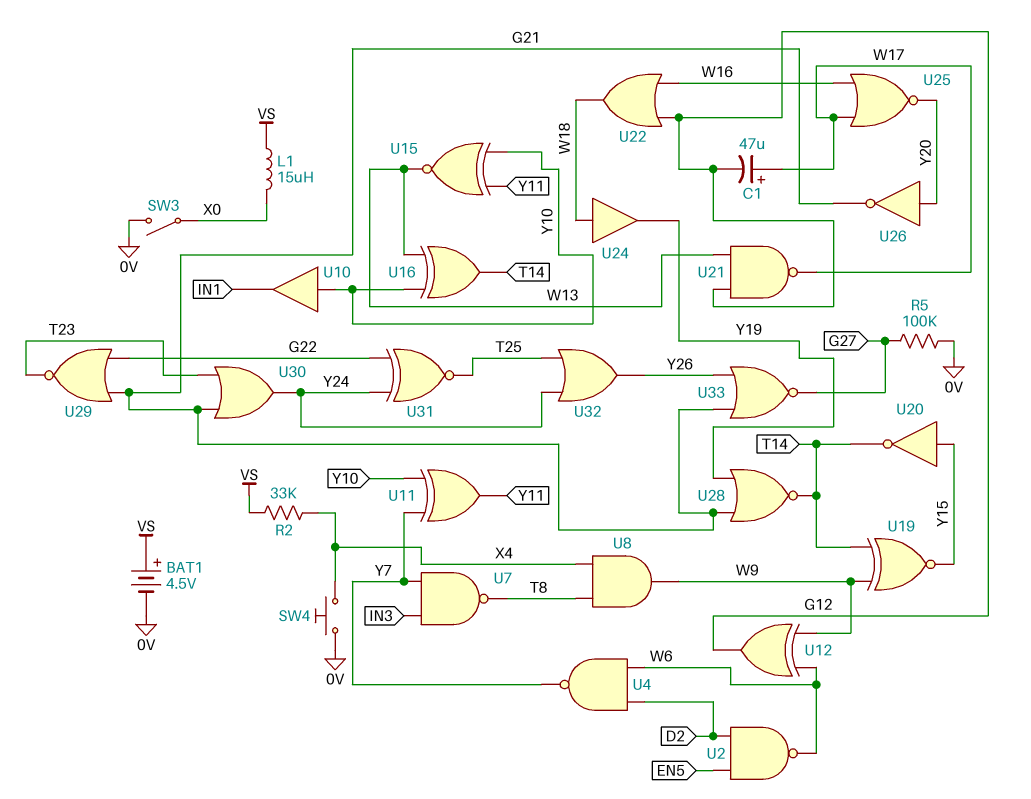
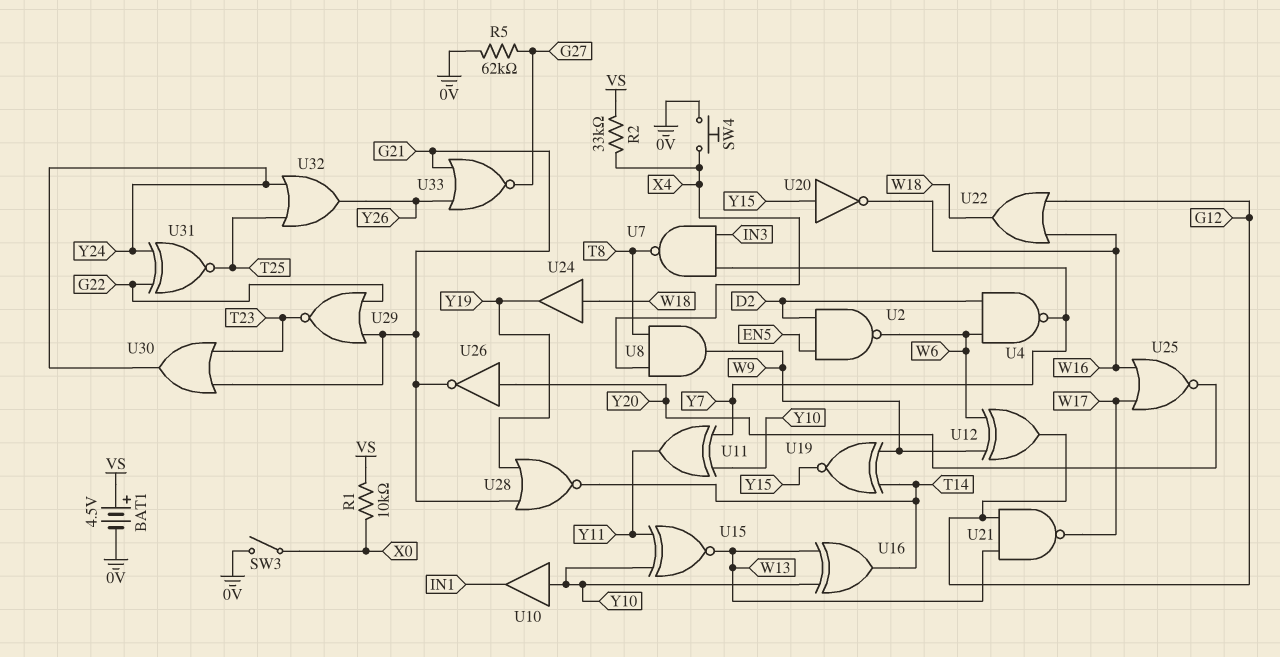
C1: 47uF (plus W17, minus G12) -> none
L1: 15uH (VS, X0) -> none
R1: none -> 10k (VS, X0)
R5: 100k (0V, G27) -> 62k (0V, G27)
U20: NOT (in Y15, out T14) -> NOT (in Y15, out W16)

